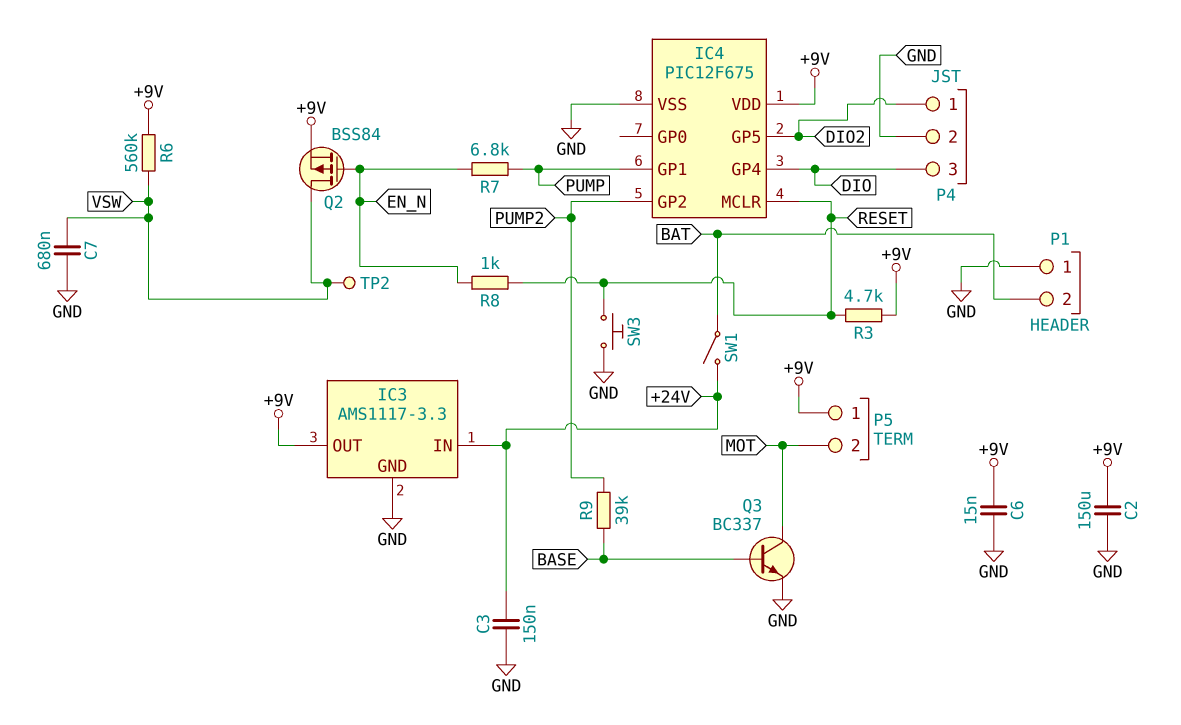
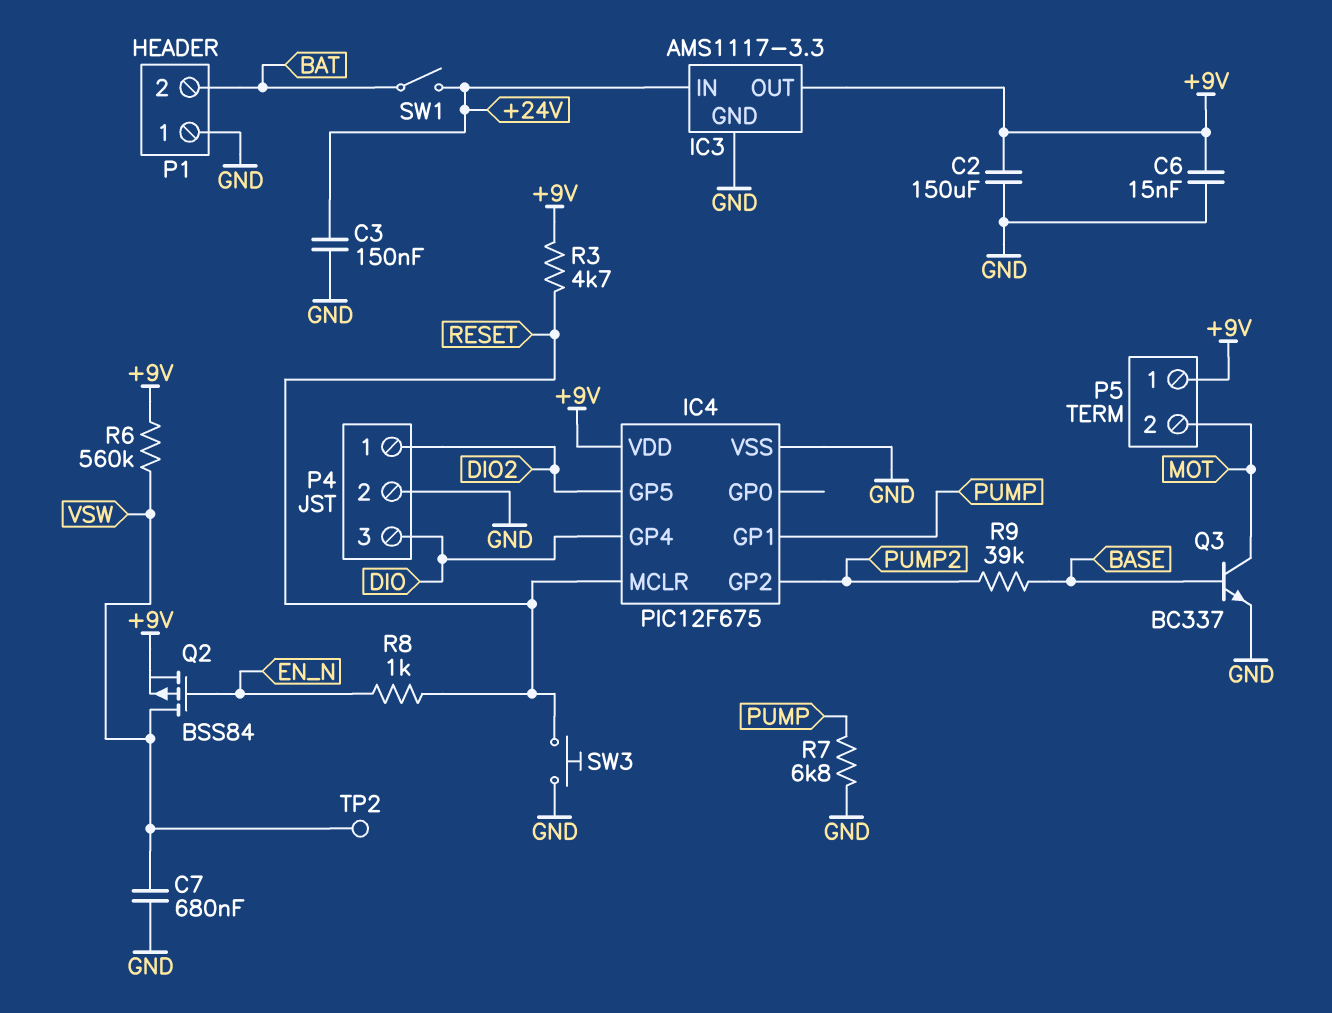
R7: 6.8k (EN_N, PUMP) -> 6.8k (GND, PUMP)

